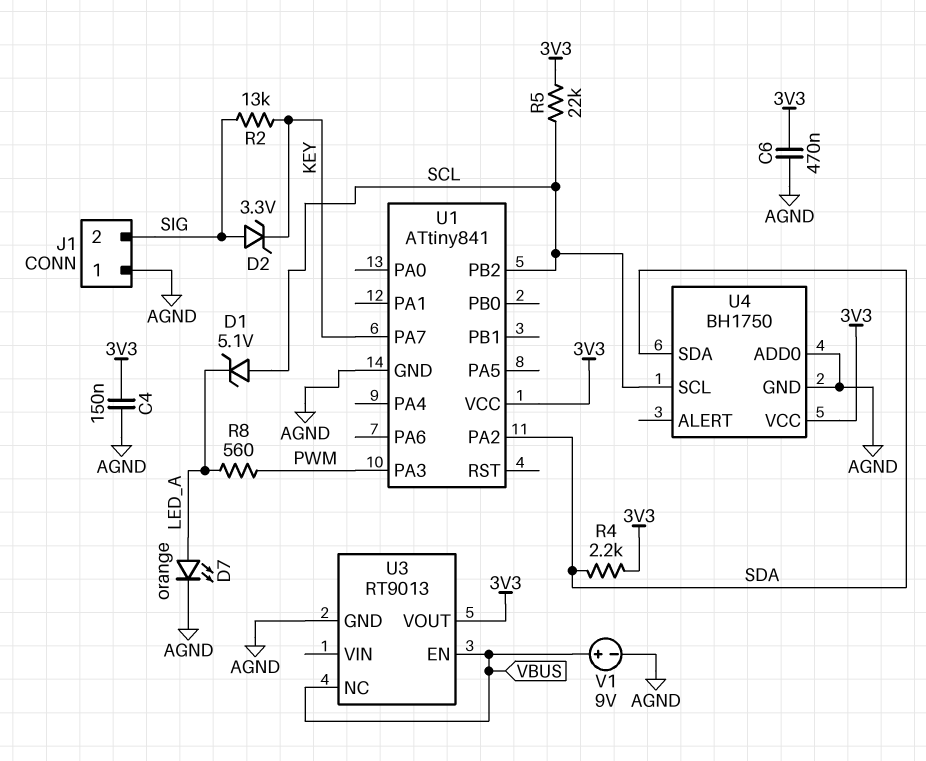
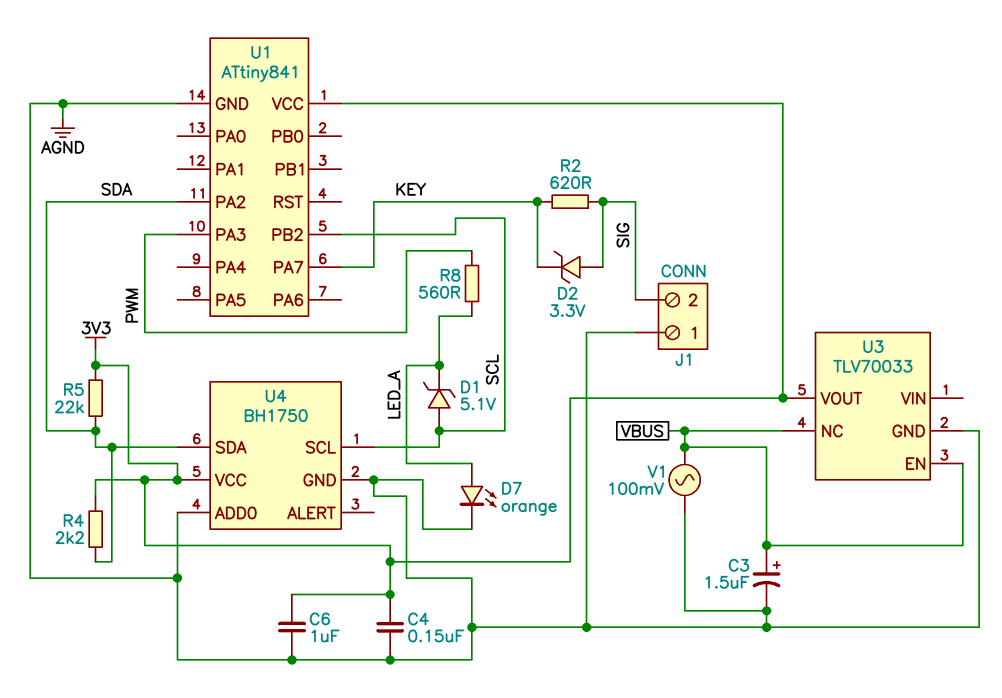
C3: none -> 1.5uF (plus VBUS, minus AGND)
C6: 470nF (3V3, AGND) -> 1uF (3V3, AGND)
R2: 13k (KEY, SIG) -> 620 (KEY, SIG)
R5: 22k (3V3, SCL) -> 22k (3V3, SDA)
U3: RT9013 -> TLV70033
V1: 9V (plus VBUS, minus AGND) -> AC 100mV (AGND, VBUS)

